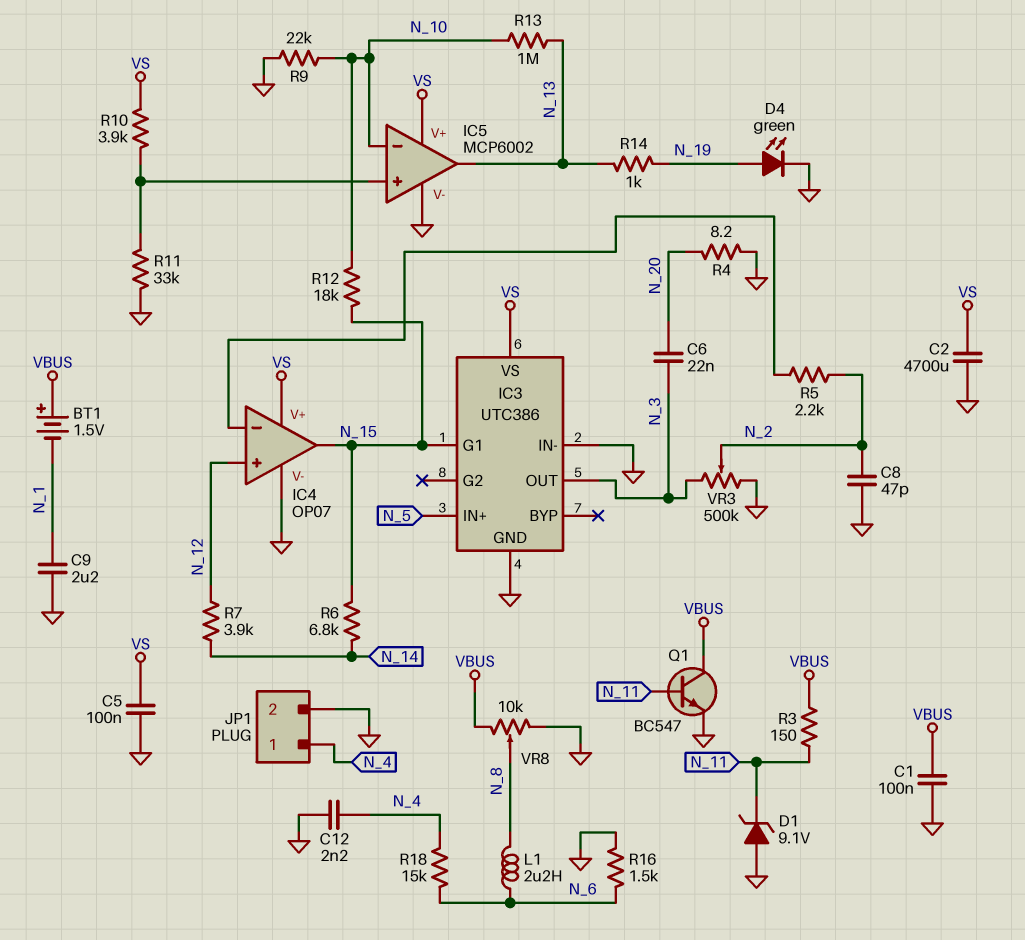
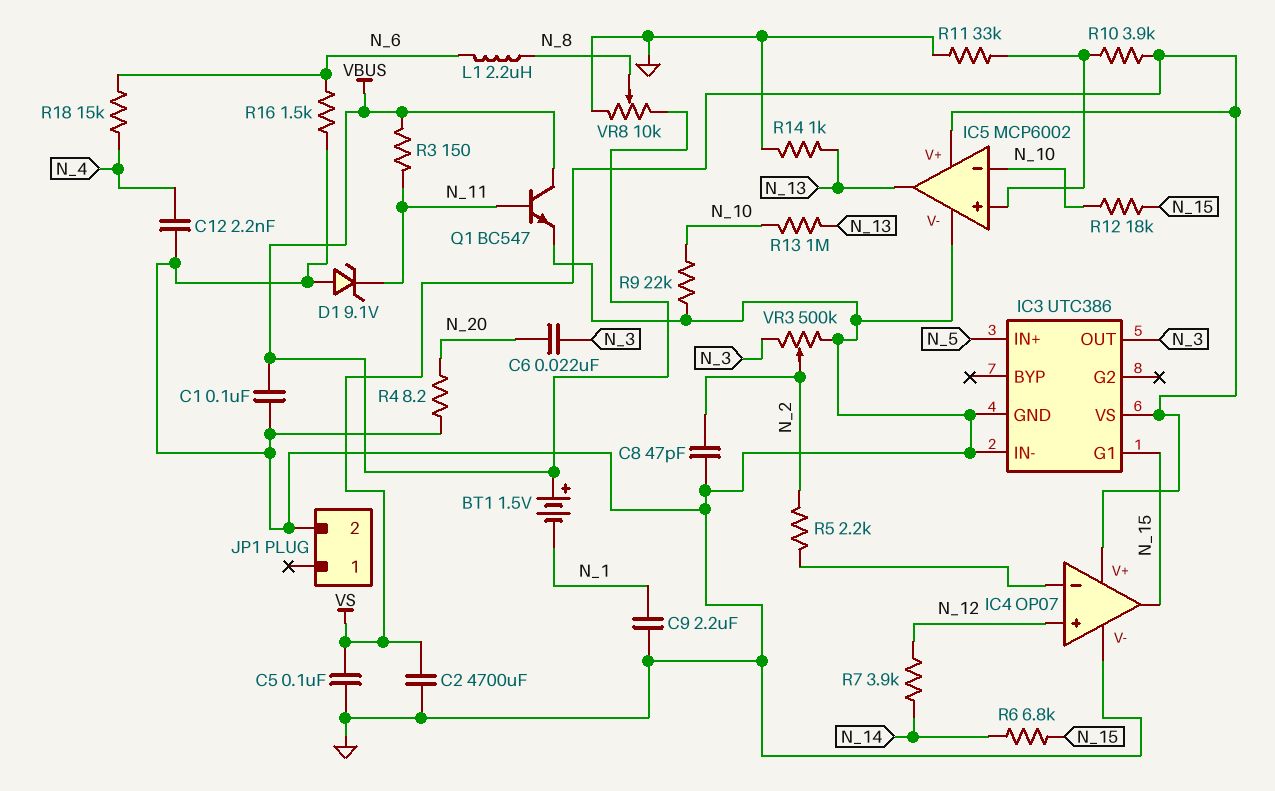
D4: LED green (A N_19, K GND) -> none
JP1 pin 1: N_4 -> none
R14: 1k (N_13, N_19) -> 1k (GND, N_13)

